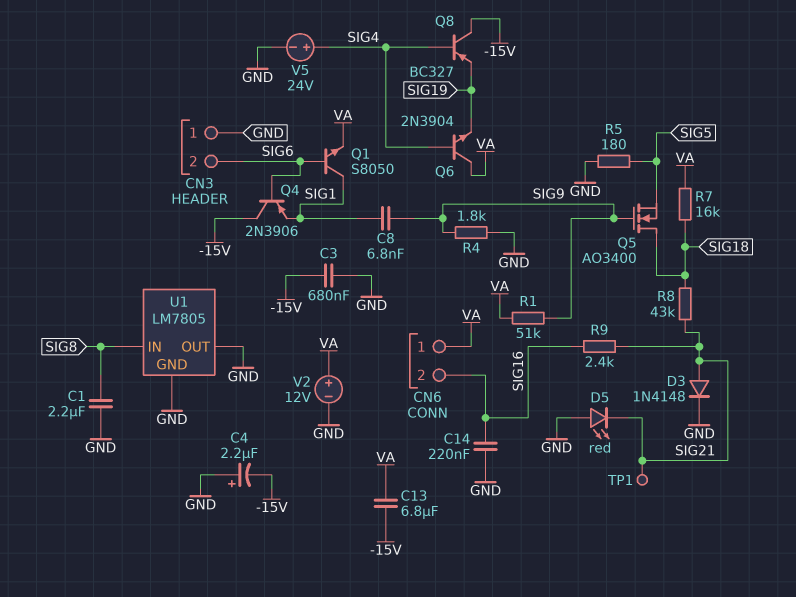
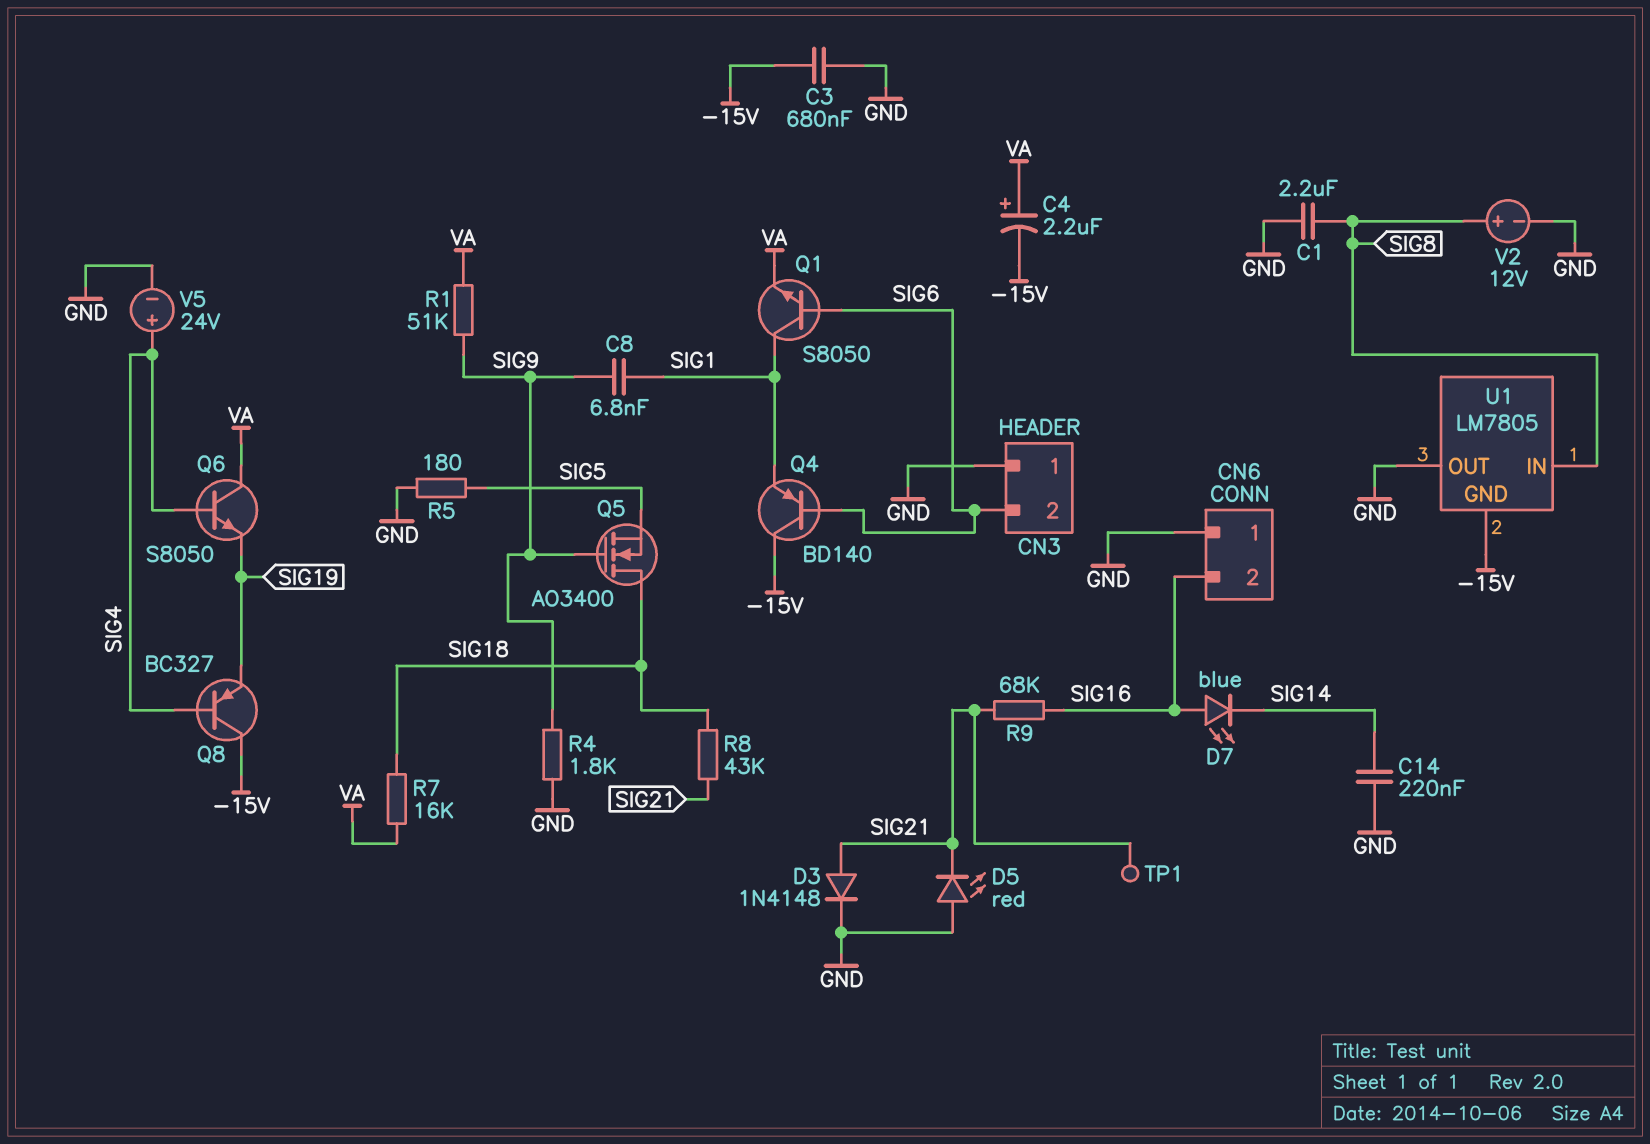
C4: 2.2uF (plus GND, minus -15V) -> 2.2uF (plus VA, minus -15V)
C13: 6.8uF (-15V, VA) -> none
C14: 220nF (GND, SIG16) -> 220nF (GND, SIG14)
CN6 pin 1: VA -> GND
D7: none -> LED blue (A SIG16, K SIG14)
Q4: PNP 2N3906 (B SIG6, C -15V, E SIG1) -> PNP BD140 (B SIG6, C -15V, E SIG1)
Q6: NPN 2N3904 (B SIG4, C VA, E SIG19) -> NPN S8050 (B SIG4, C VA, E SIG19)
R9: 2.4k (SIG16, SIG21) -> 68k (SIG16, SIG21)
U1 pin GND: GND -> -15V
V2: 12V (plus VA, minus GND) -> 12V (plus SIG8, minus GND)

